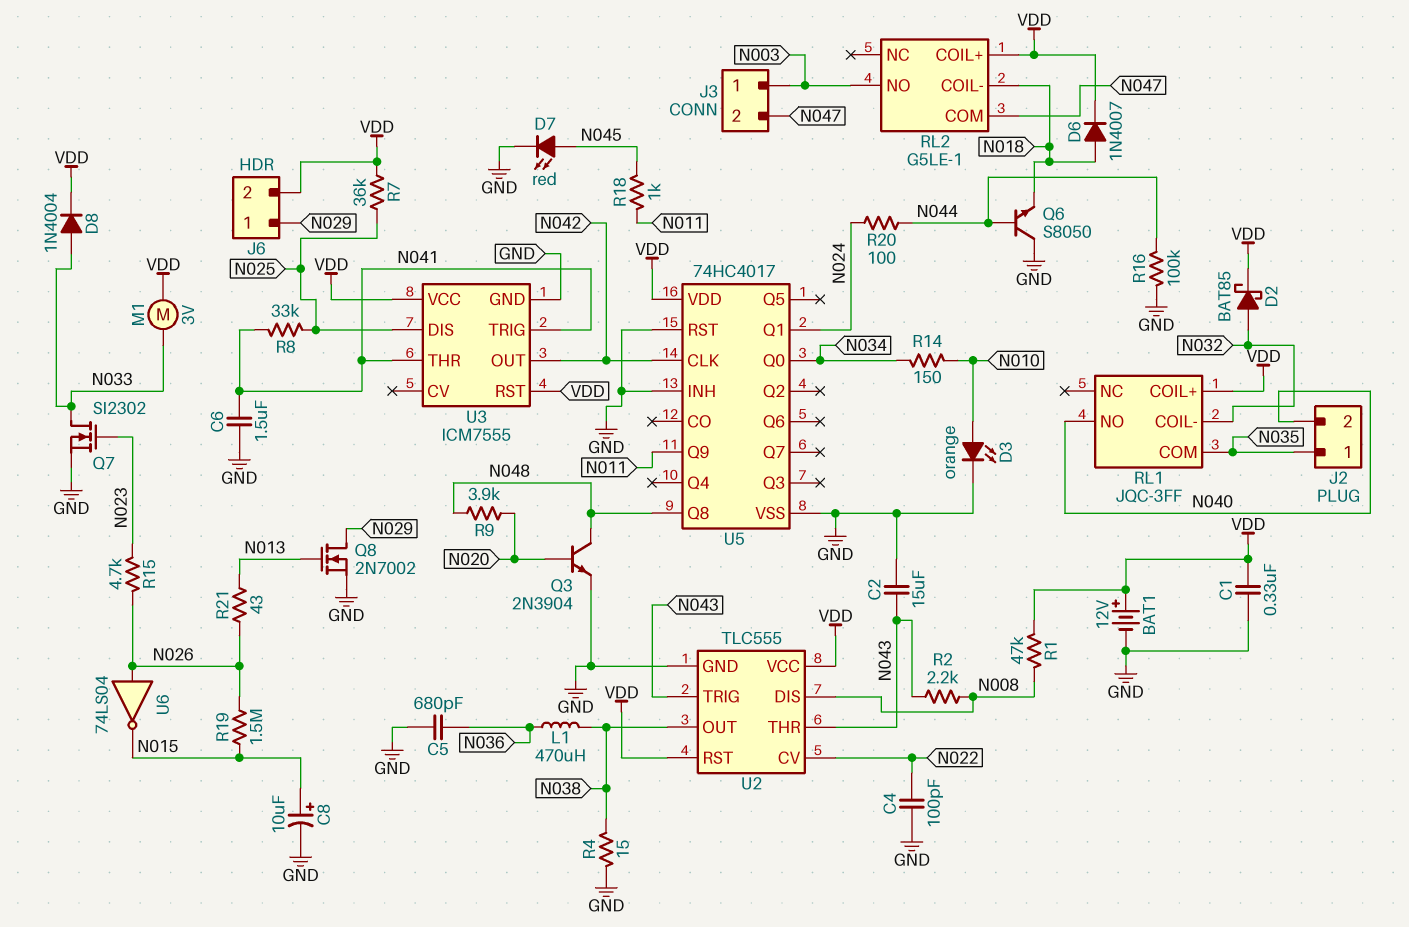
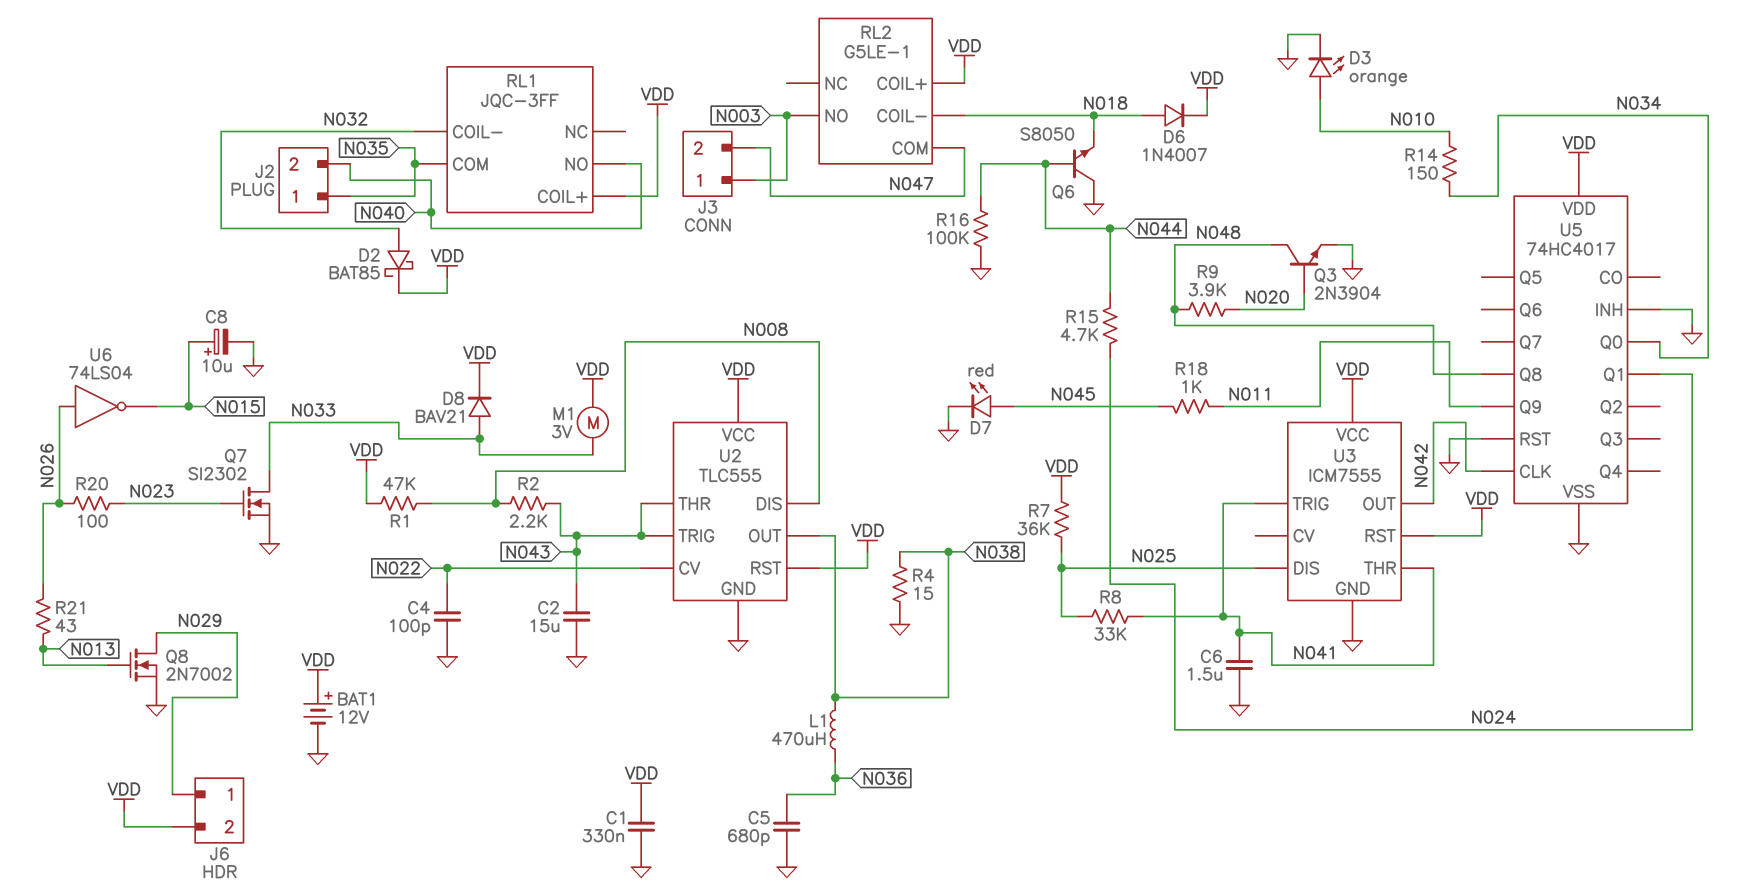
D8: diode 1N4004 (A N033, K VDD) -> diode BAV21 (A N033, K VDD)
R15: 4.7k (N023, N026) -> 4.7k (N024, N044)
R19: 1.5M (N015, N026) -> none
R20: 100 (N024, N044) -> 100 (N023, N026)

